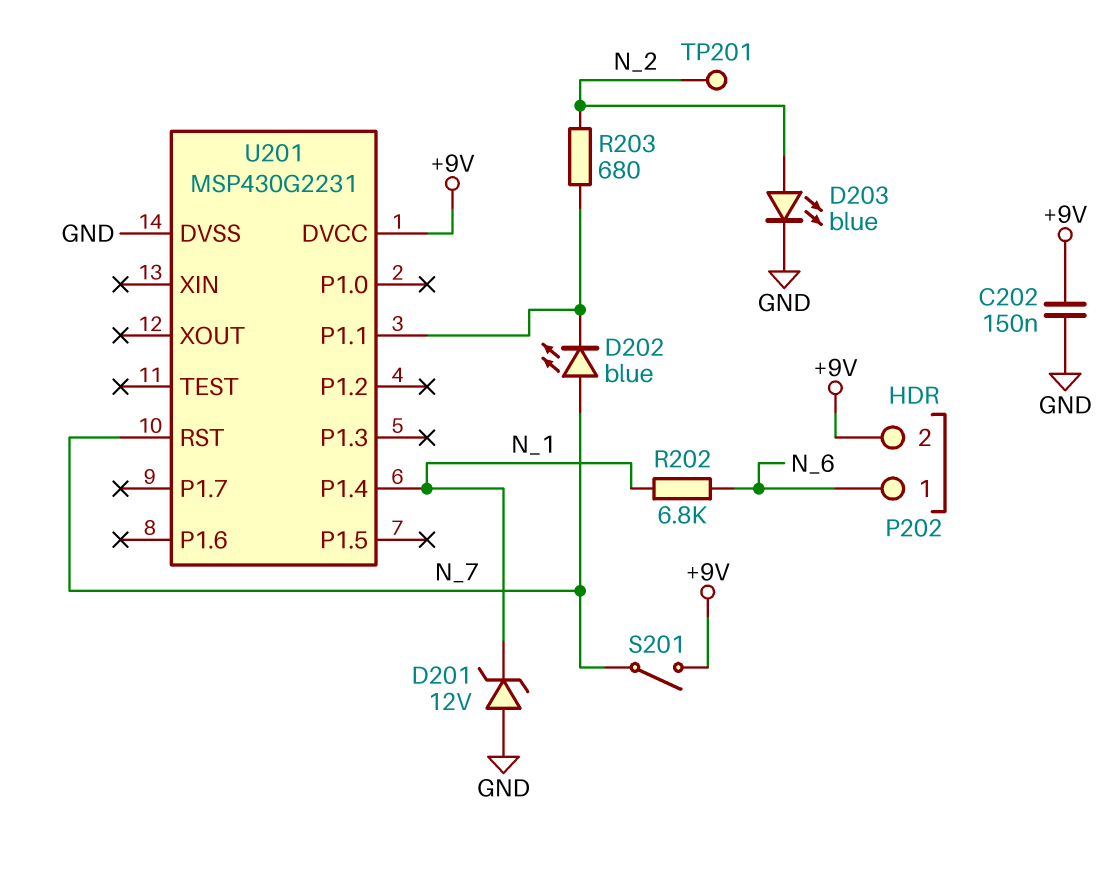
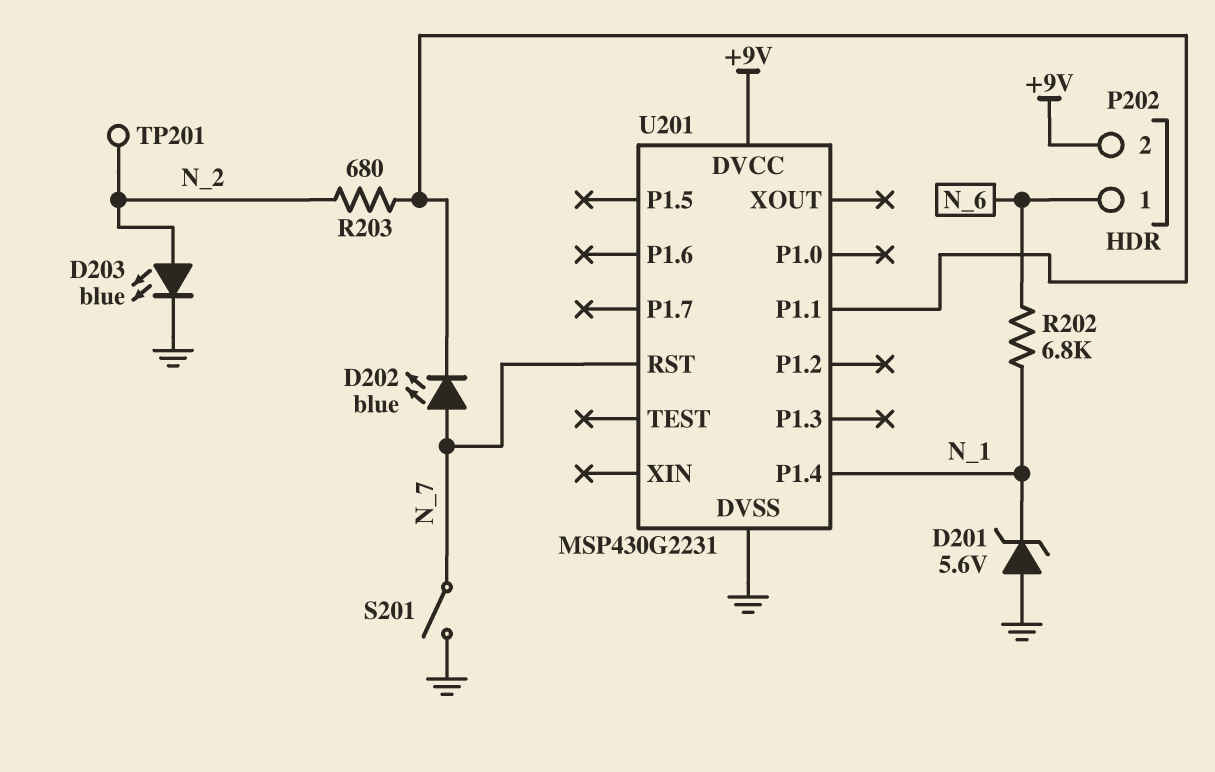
C202: 150nF (+9V, GND) -> none
D201: zener 12V (A GND, K N_1) -> zener 5.6V (A GND, K N_1)
S201: switch (+9V, N_7) -> switch (GND, N_7)

